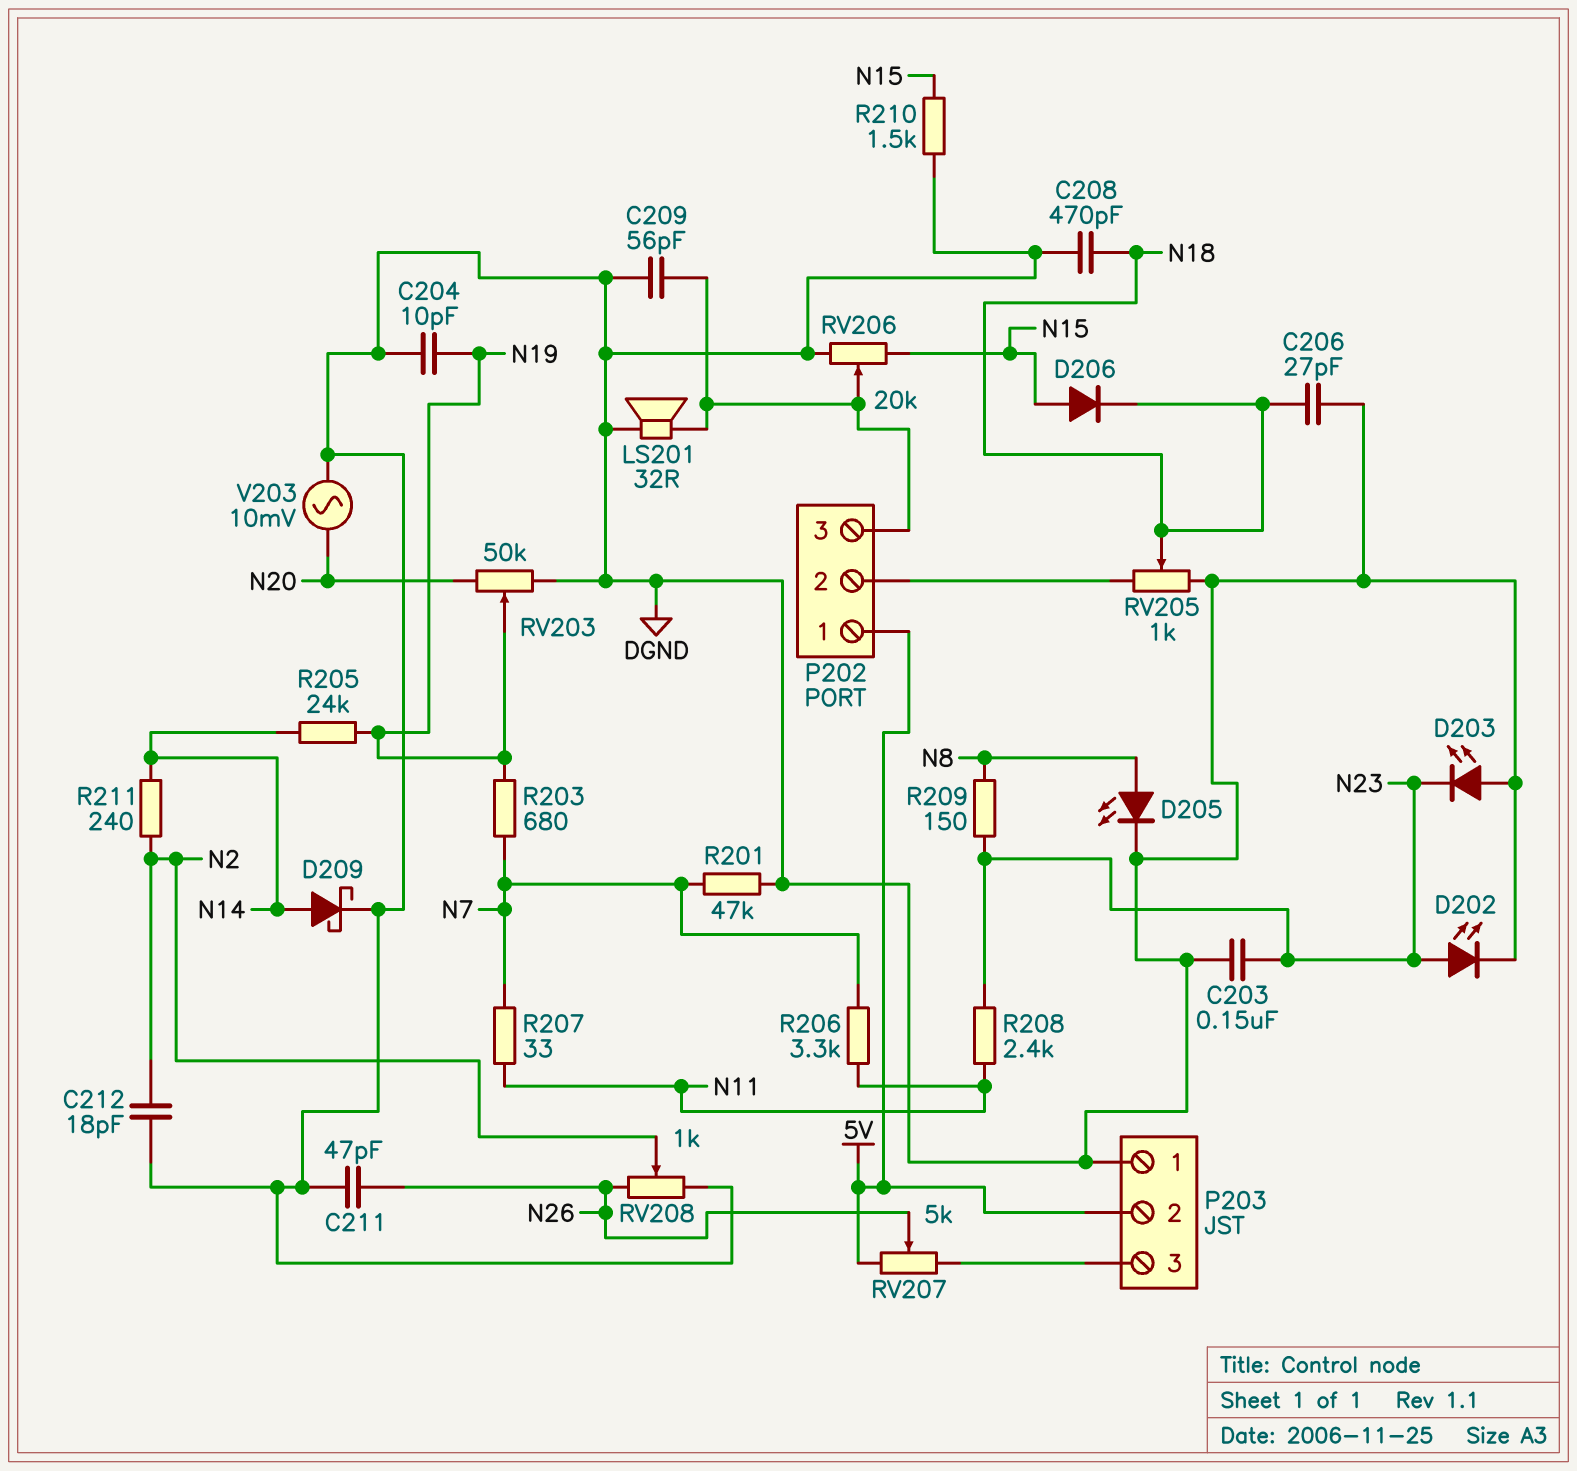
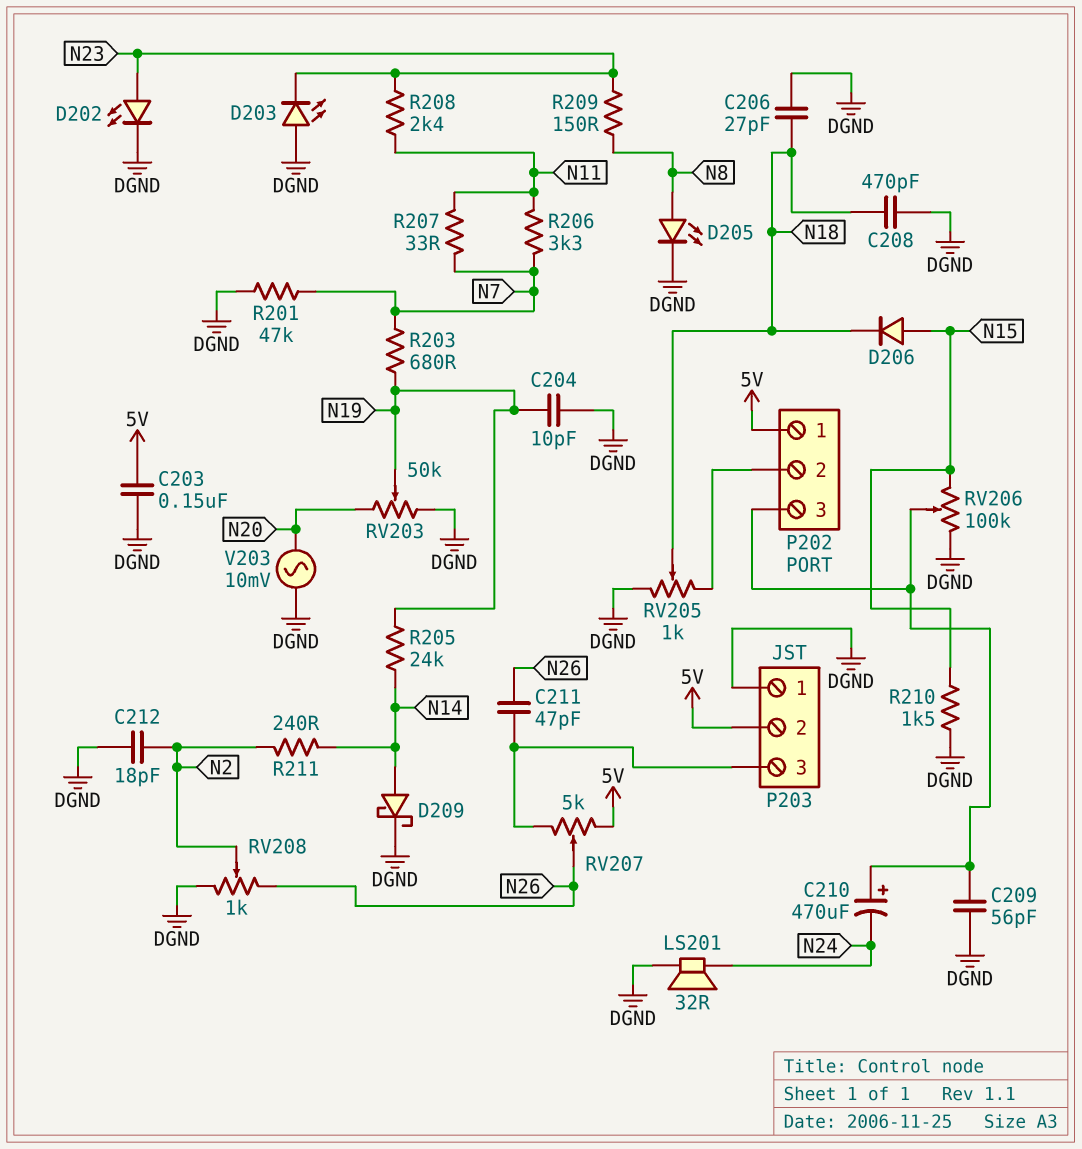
C203: 150nF (DGND, N23) -> 150nF (5V, DGND)
C210: none -> 470uF (plus P202/3, minus N24)
C211: 47pF (DGND, N26) -> 47pF (N26, P203/3)
LS201: speaker 32R (DGND, P202/3) -> speaker 32R (DGND, N24)
RV206: 20k (DGND, N15, wiper P202/3) -> 100k (DGND, N15, wiper P202/3)

